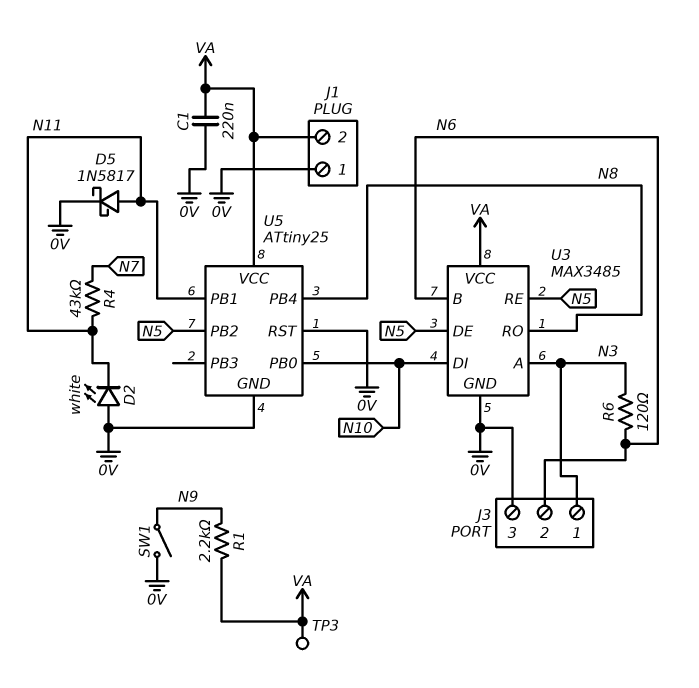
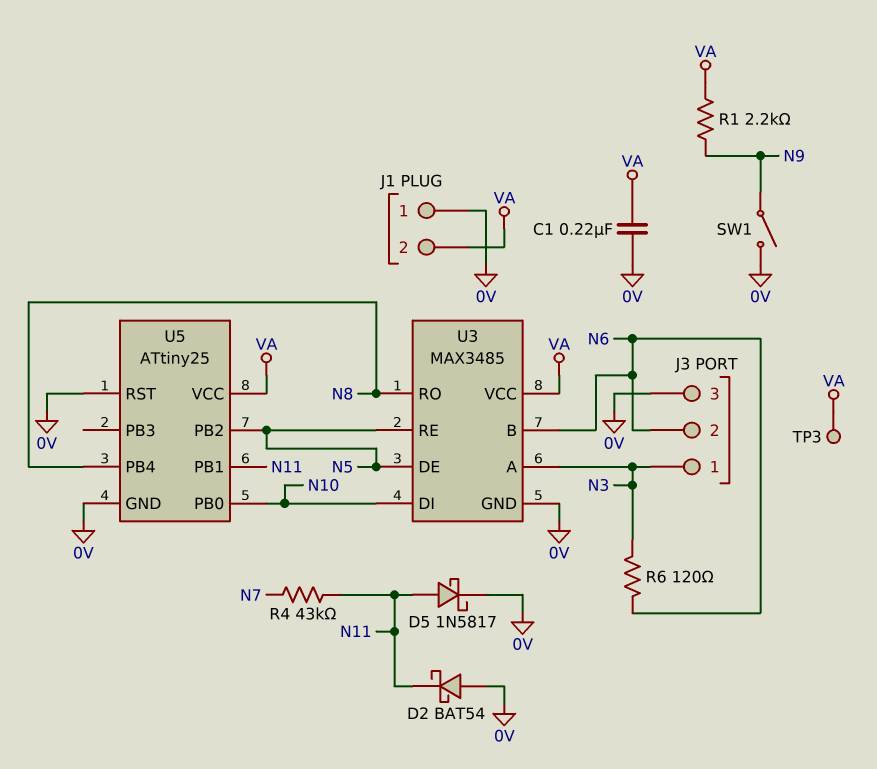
D2: LED white (A 0V, K N11) -> schottky BAT54 (A 0V, K N11)

